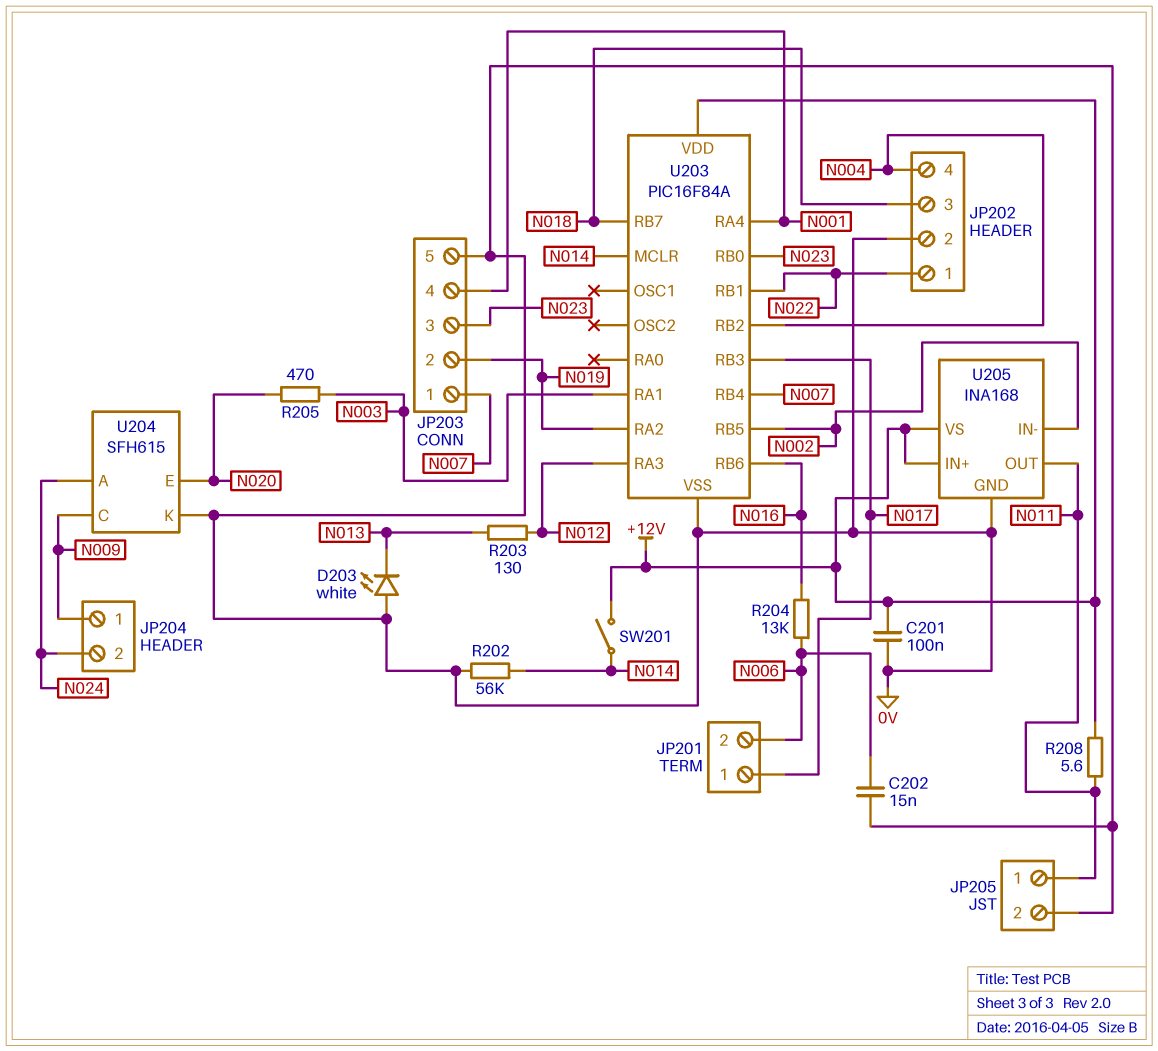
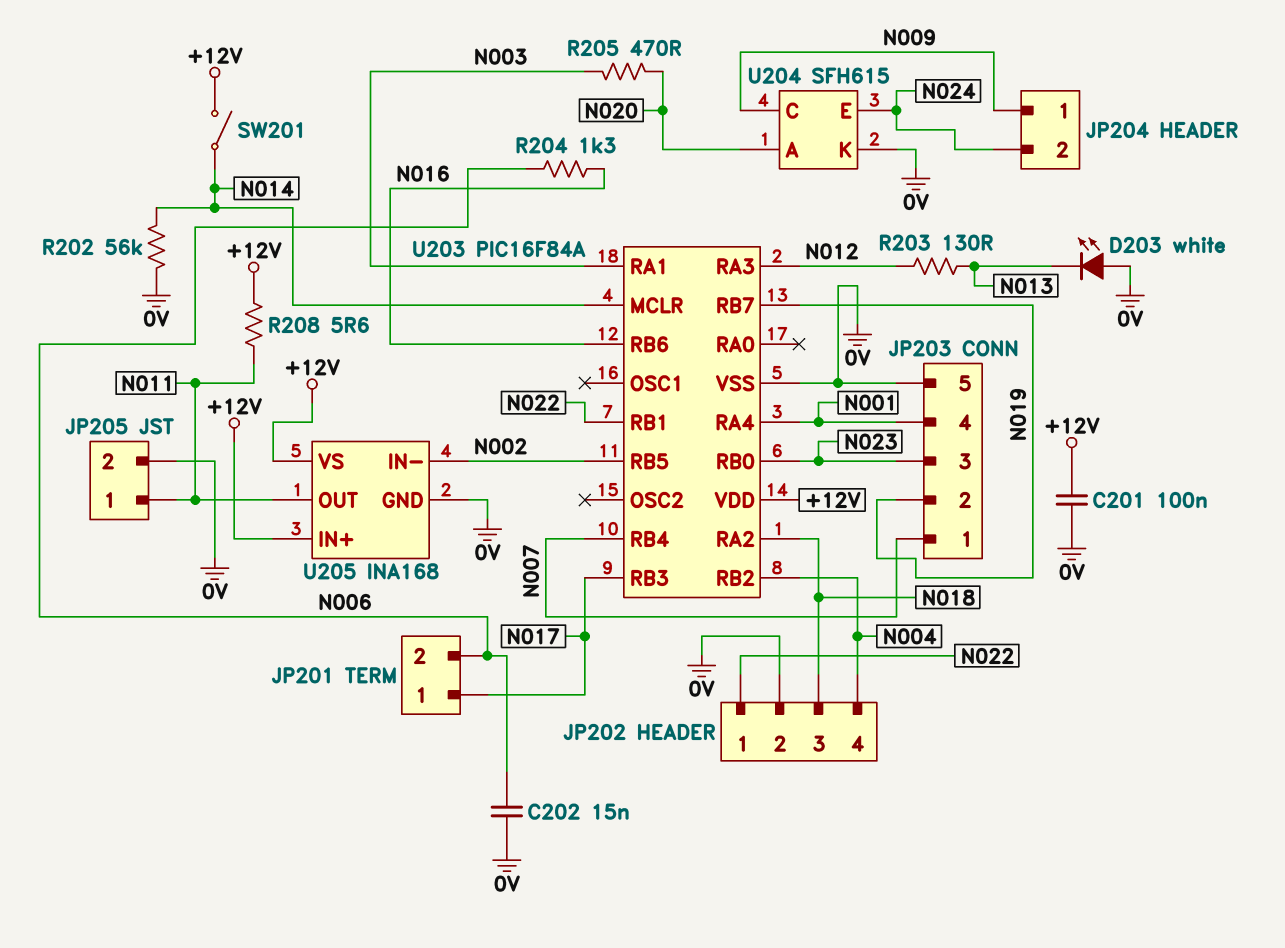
R204: 13k (N006, N016) -> 1.3k (N006, N016)
U203 pin RA2: N019 -> N018
U203 pin RB7: N018 -> N019
U204 pin A: N024 -> N020
U204 pin E: N020 -> N024

